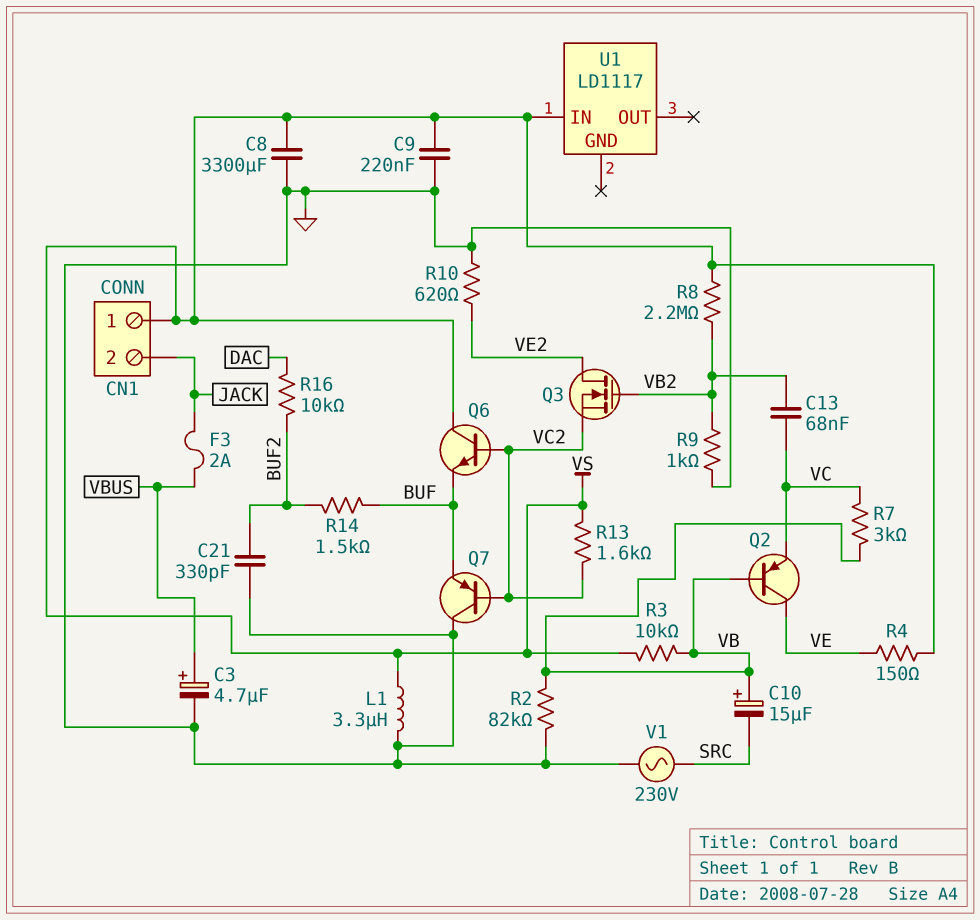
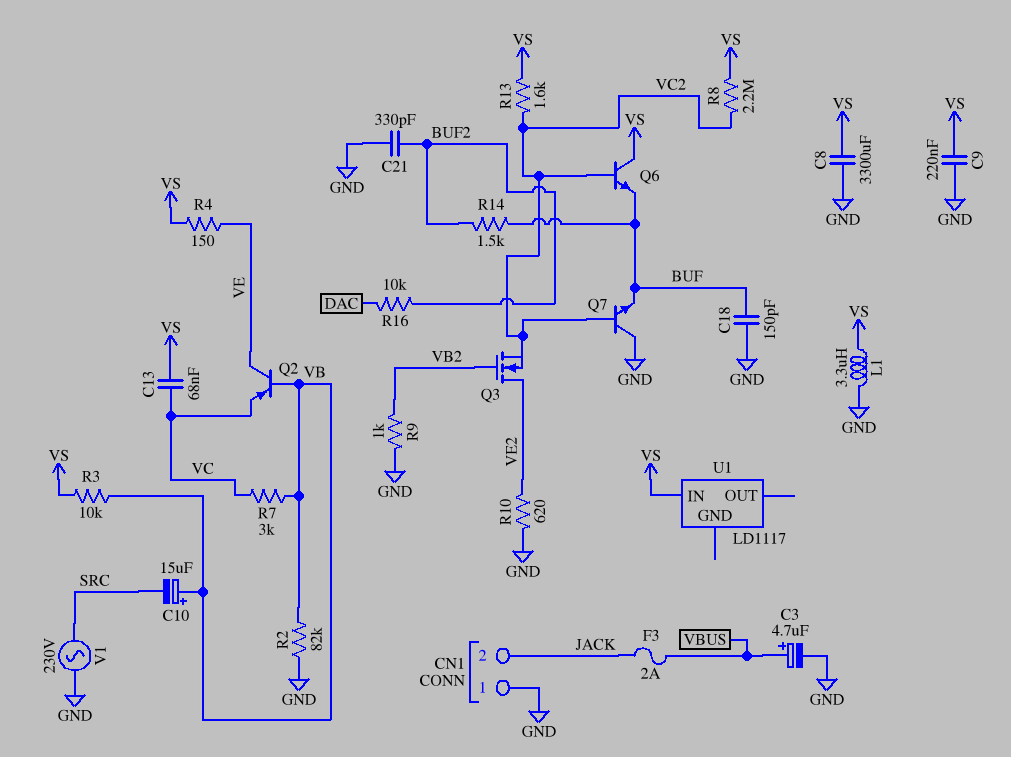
C13: 68nF (VB2, VC) -> 68nF (VC, VS)
C18: none -> 150pF (BUF, GND)
CN1 pin 1: VS -> GND
Q7: PNP (B VC2, C GND, E BUF) -> NPN (B VC2, C GND, E BUF)
R8: 2.2M (VB2, VS) -> 2.2M (VC2, VS)

